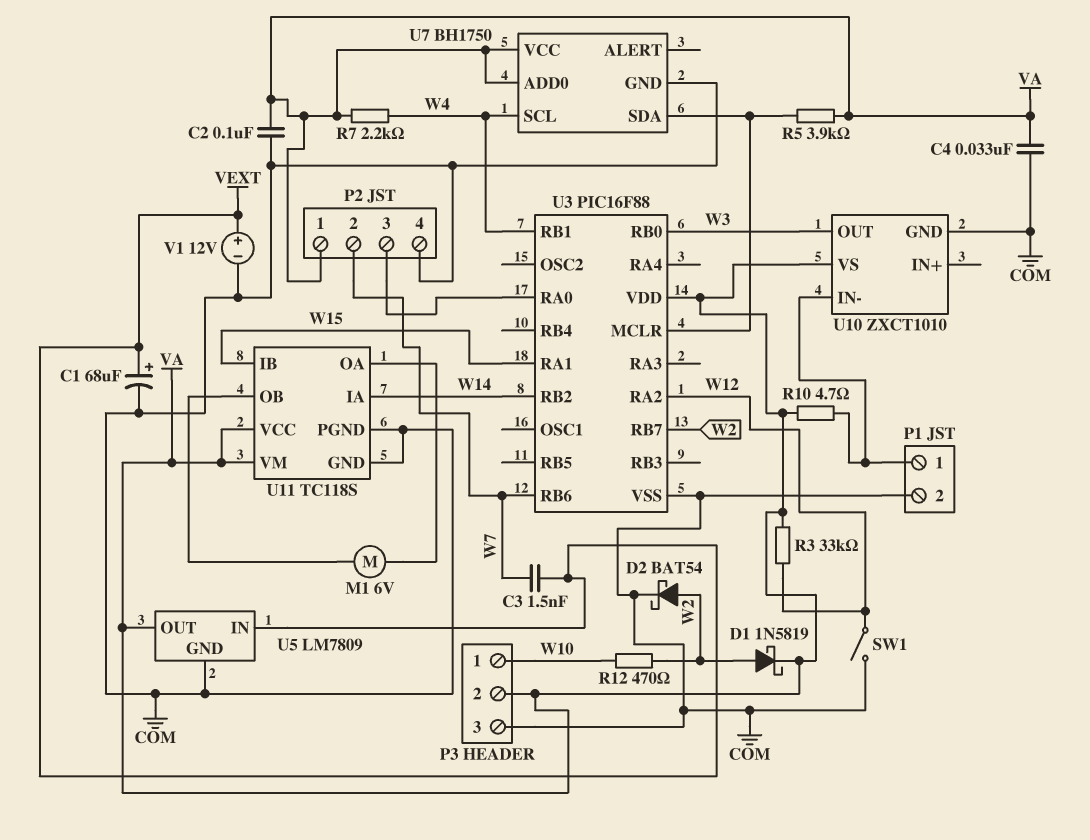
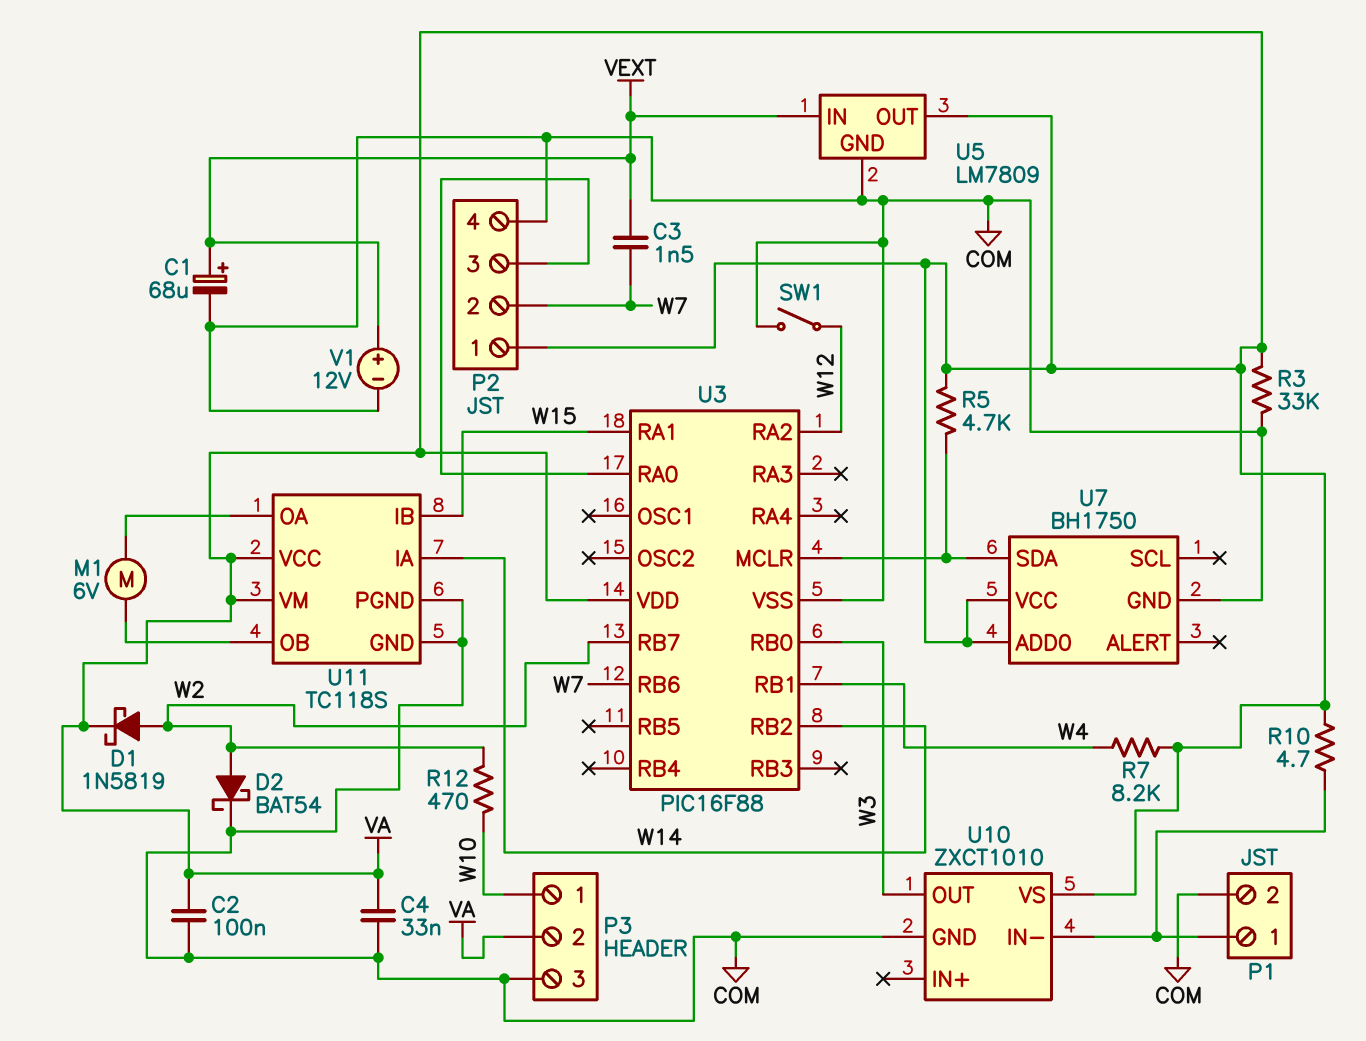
R3: 33k (VA, W12) -> 33k (COM, VA)
R5: 3.9k (U3/MCLR, VA) -> 4.7k (U3/MCLR, VA)
R7: 2.2k (VA, W4) -> 8.2k (VA, W4)
U7 pin SCL: W4 -> none

